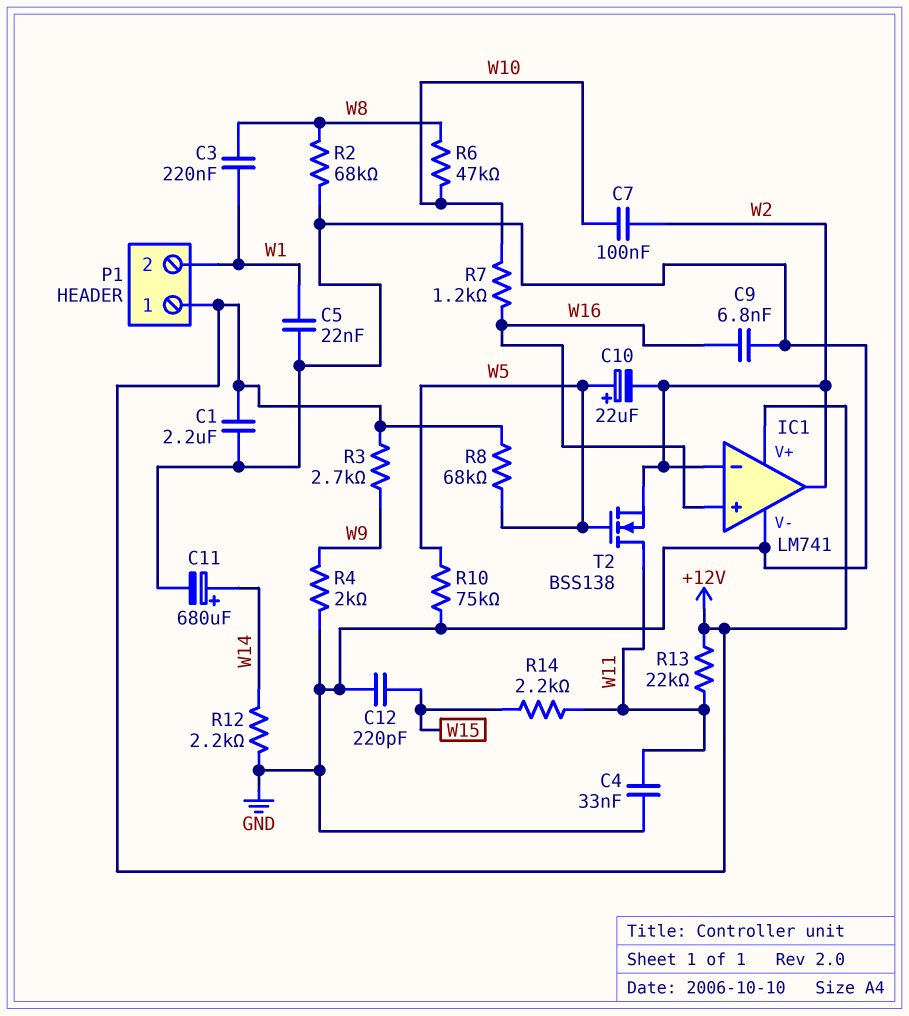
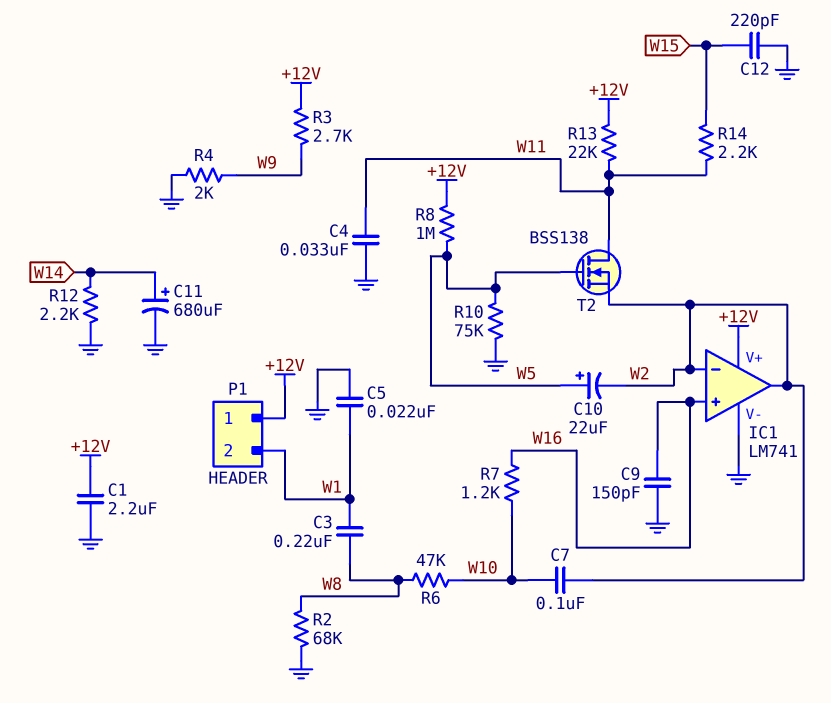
C9: 6.8nF (GND, W16) -> 150pF (GND, W16)
R8: 68k (+12V, W5) -> 1M (+12V, W5)

